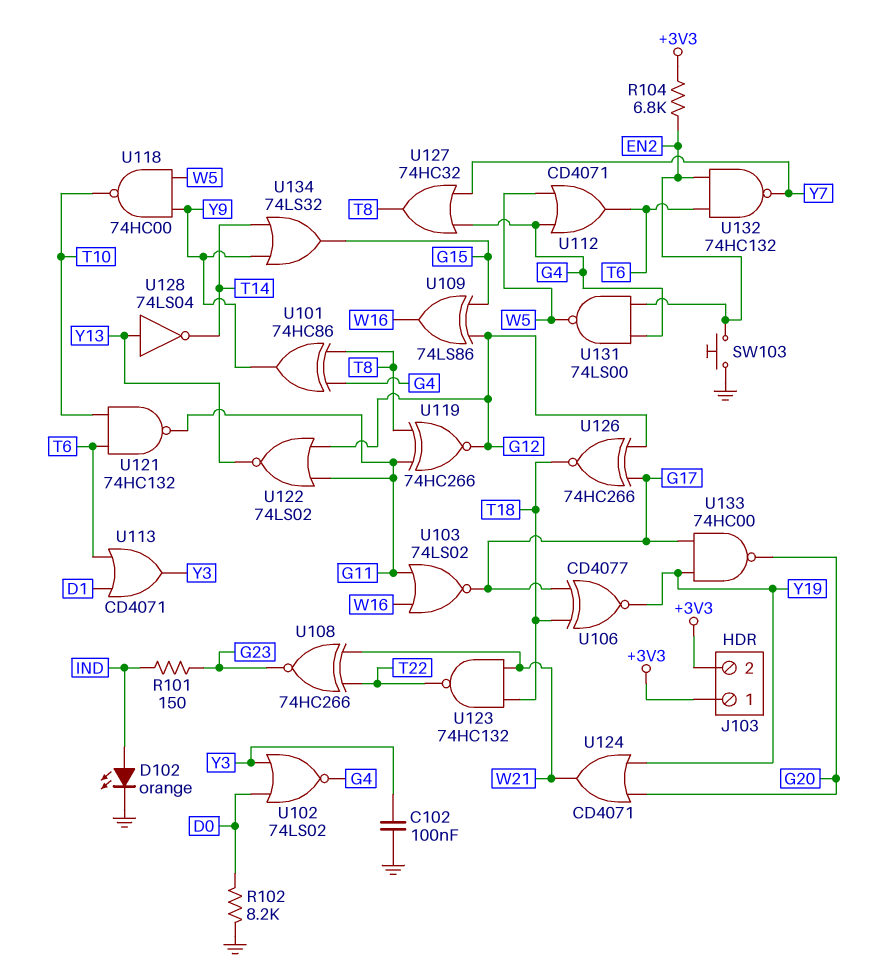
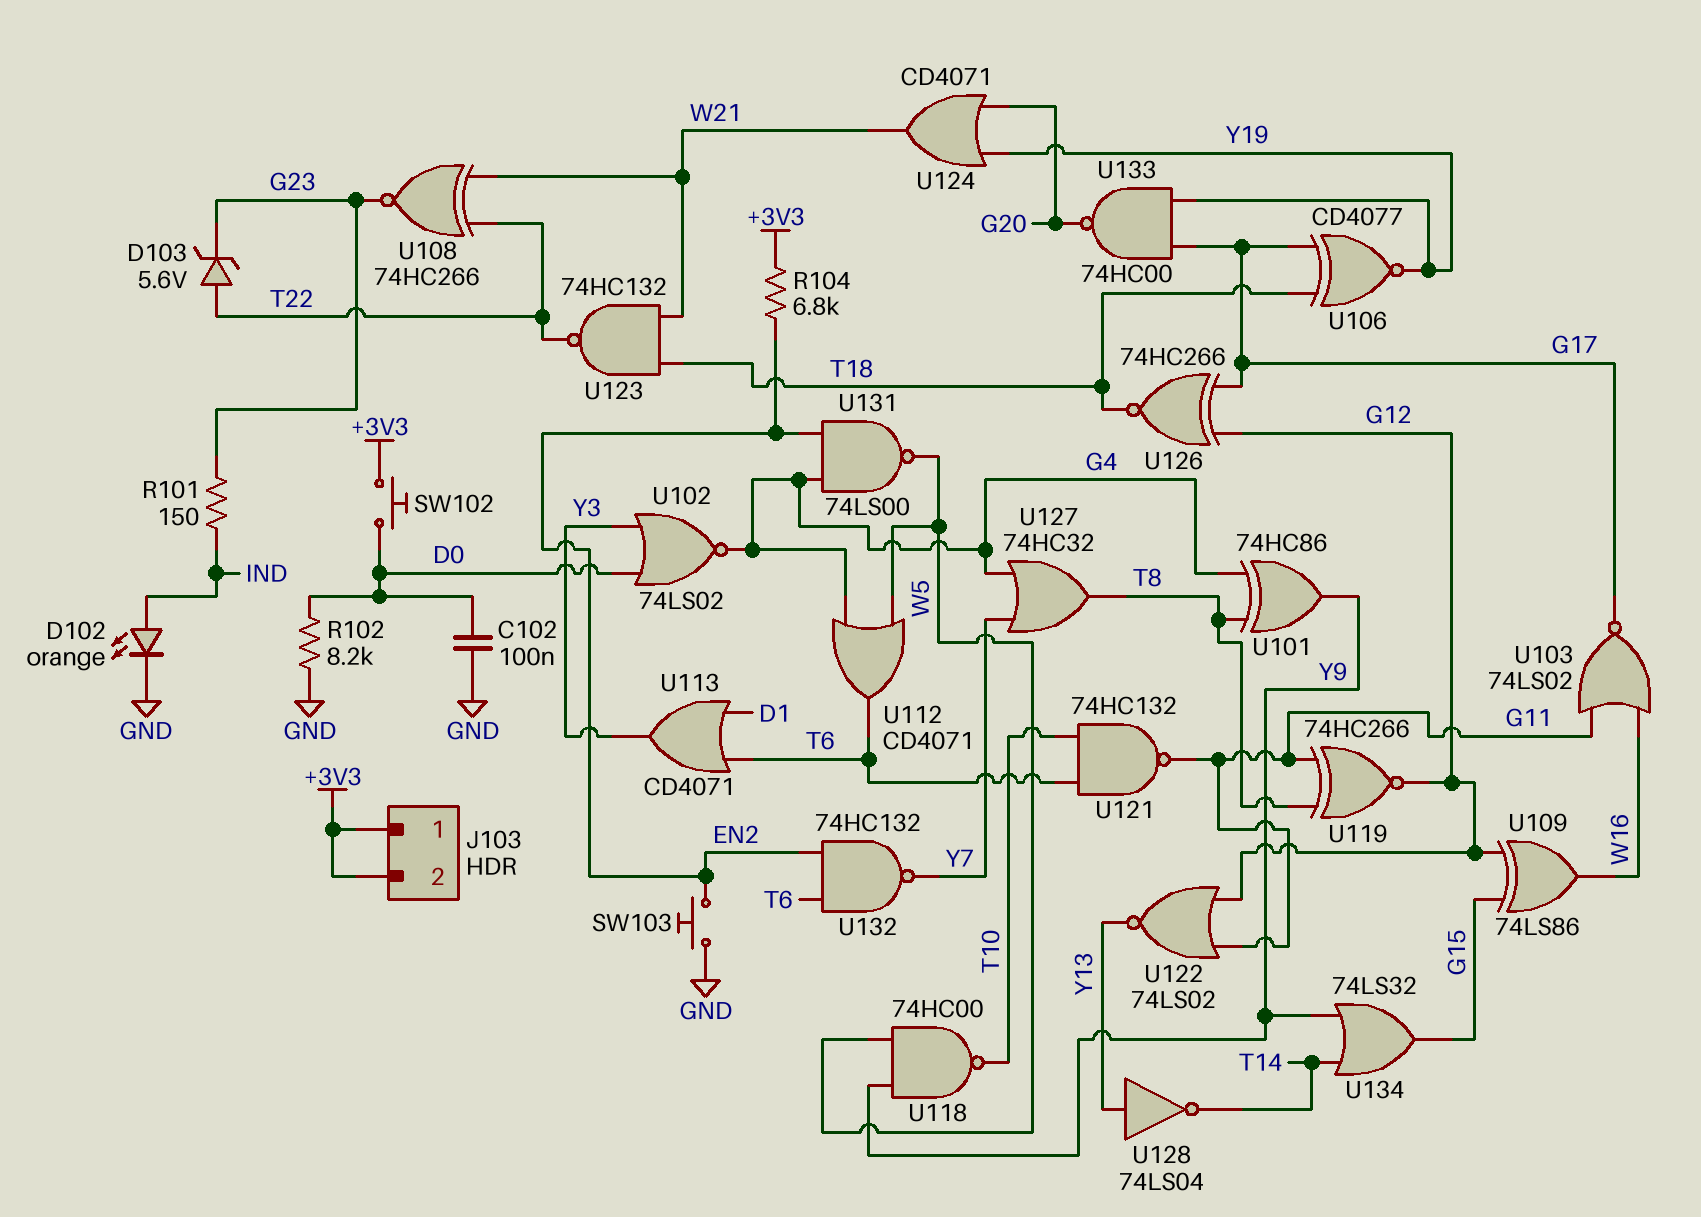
C102: 100nF (GND, Y3) -> 100nF (D0, GND)
D103: none -> zener 5.6V (A T22, K G23)
SW102: none -> button (+3V3, D0)

